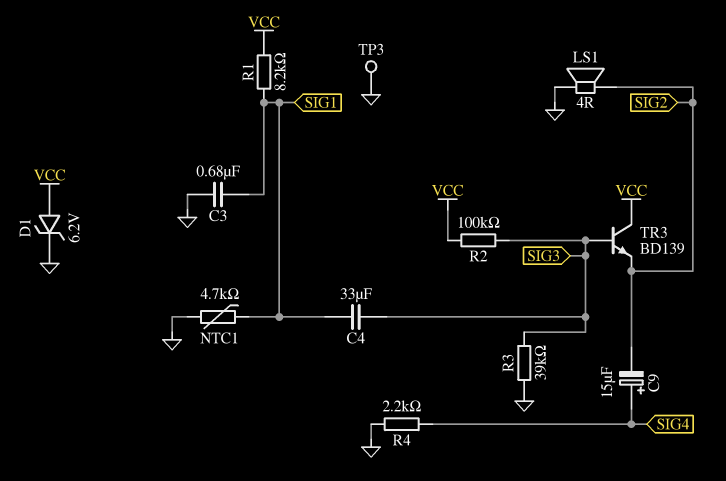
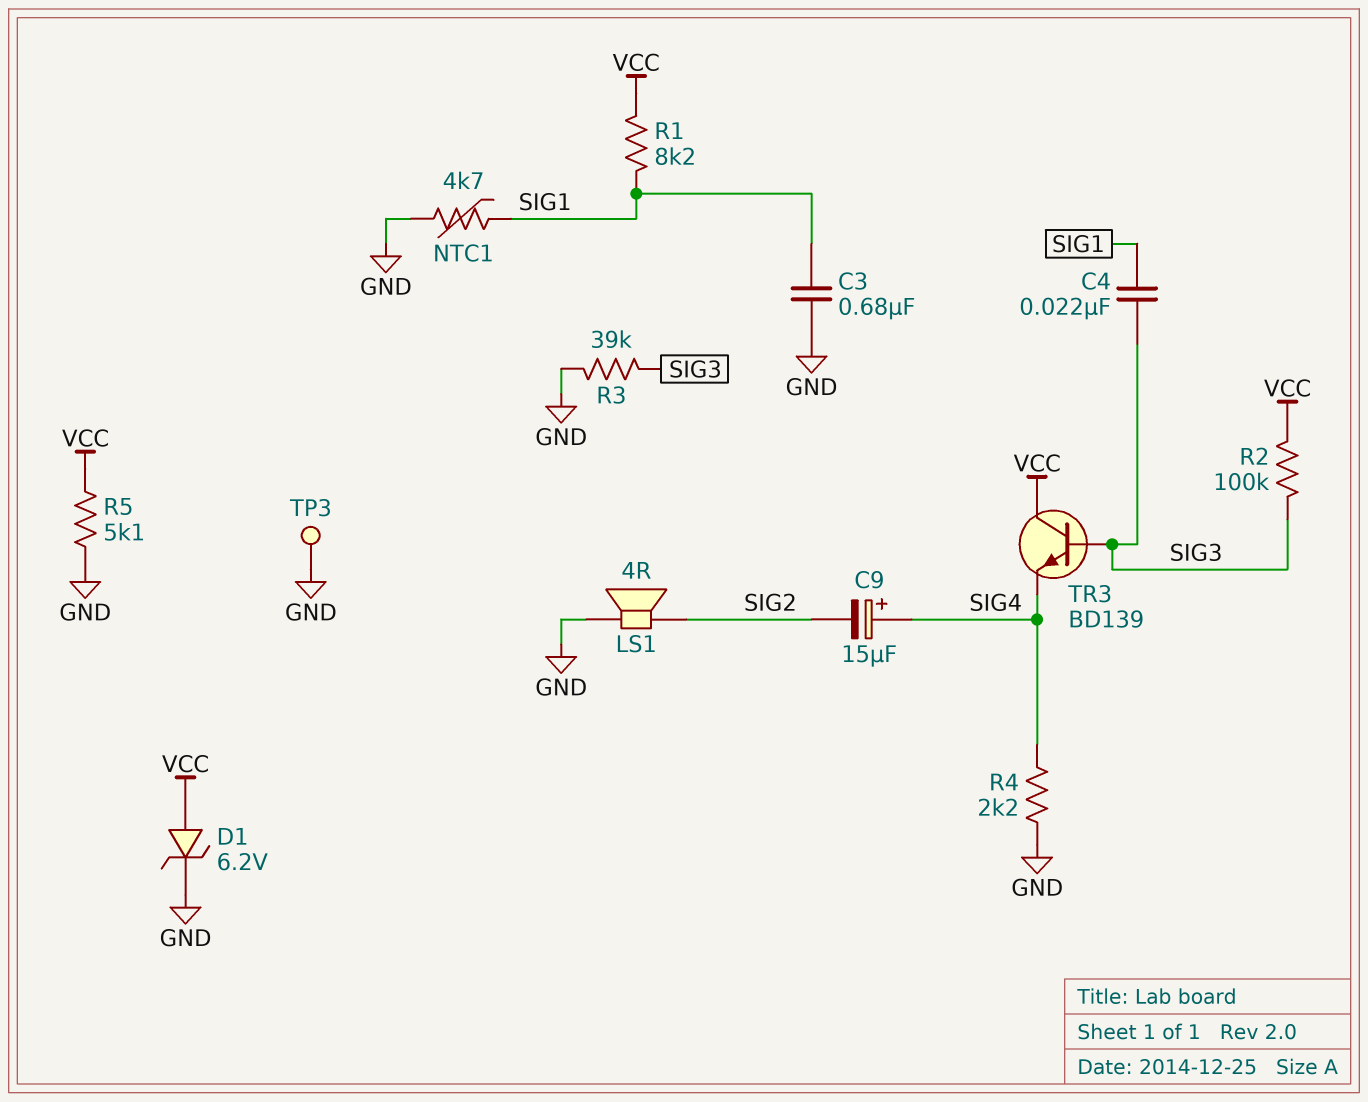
C4: 33uF (SIG1, SIG3) -> 22nF (SIG1, SIG3)
R5: none -> 5.1k (GND, VCC)
TR3: NPN BD139 (B SIG3, C VCC, E SIG2) -> NPN BD139 (B SIG3, C VCC, E SIG4)

